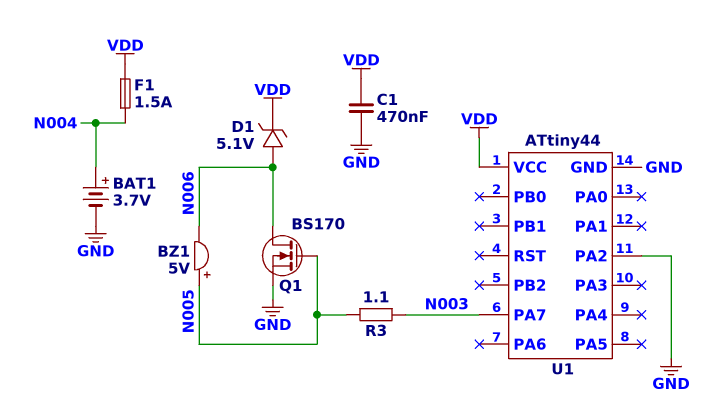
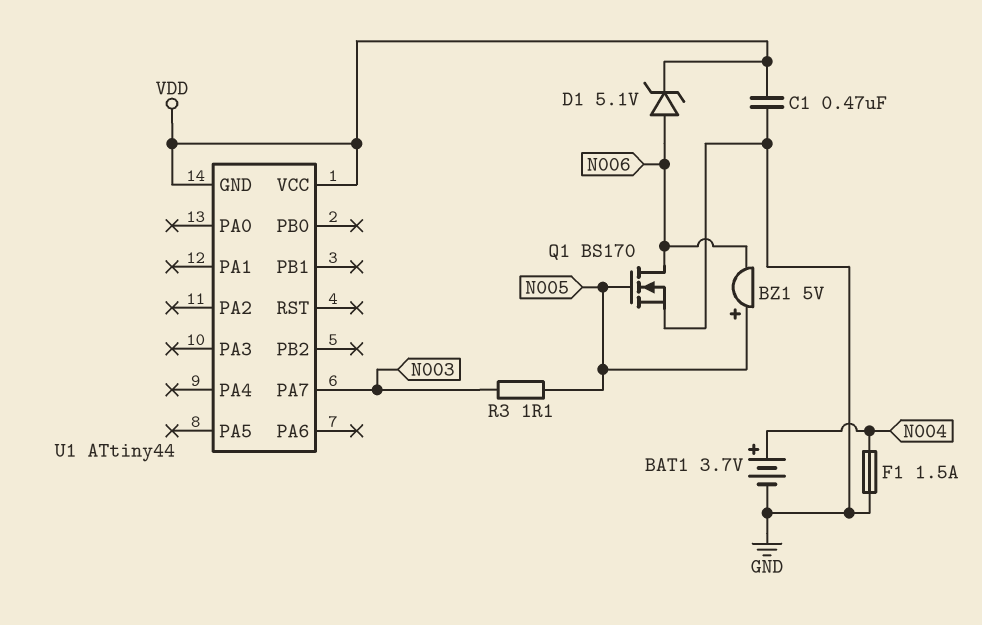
F1: 1.5A (N004, VDD) -> 1.5A (GND, N004)
U1 pin GND: GND -> VDD
U1 pin PA2: GND -> none

